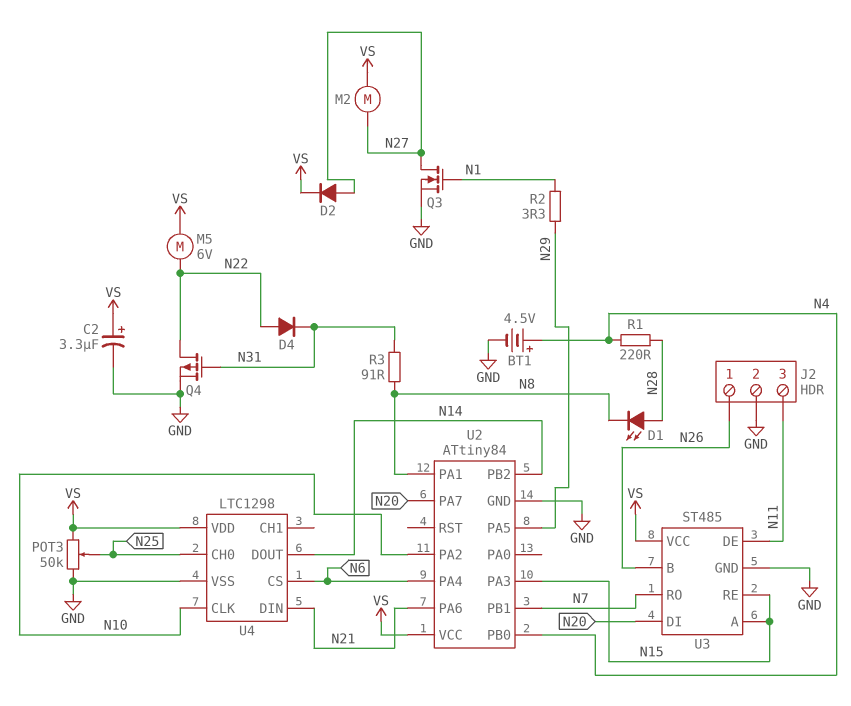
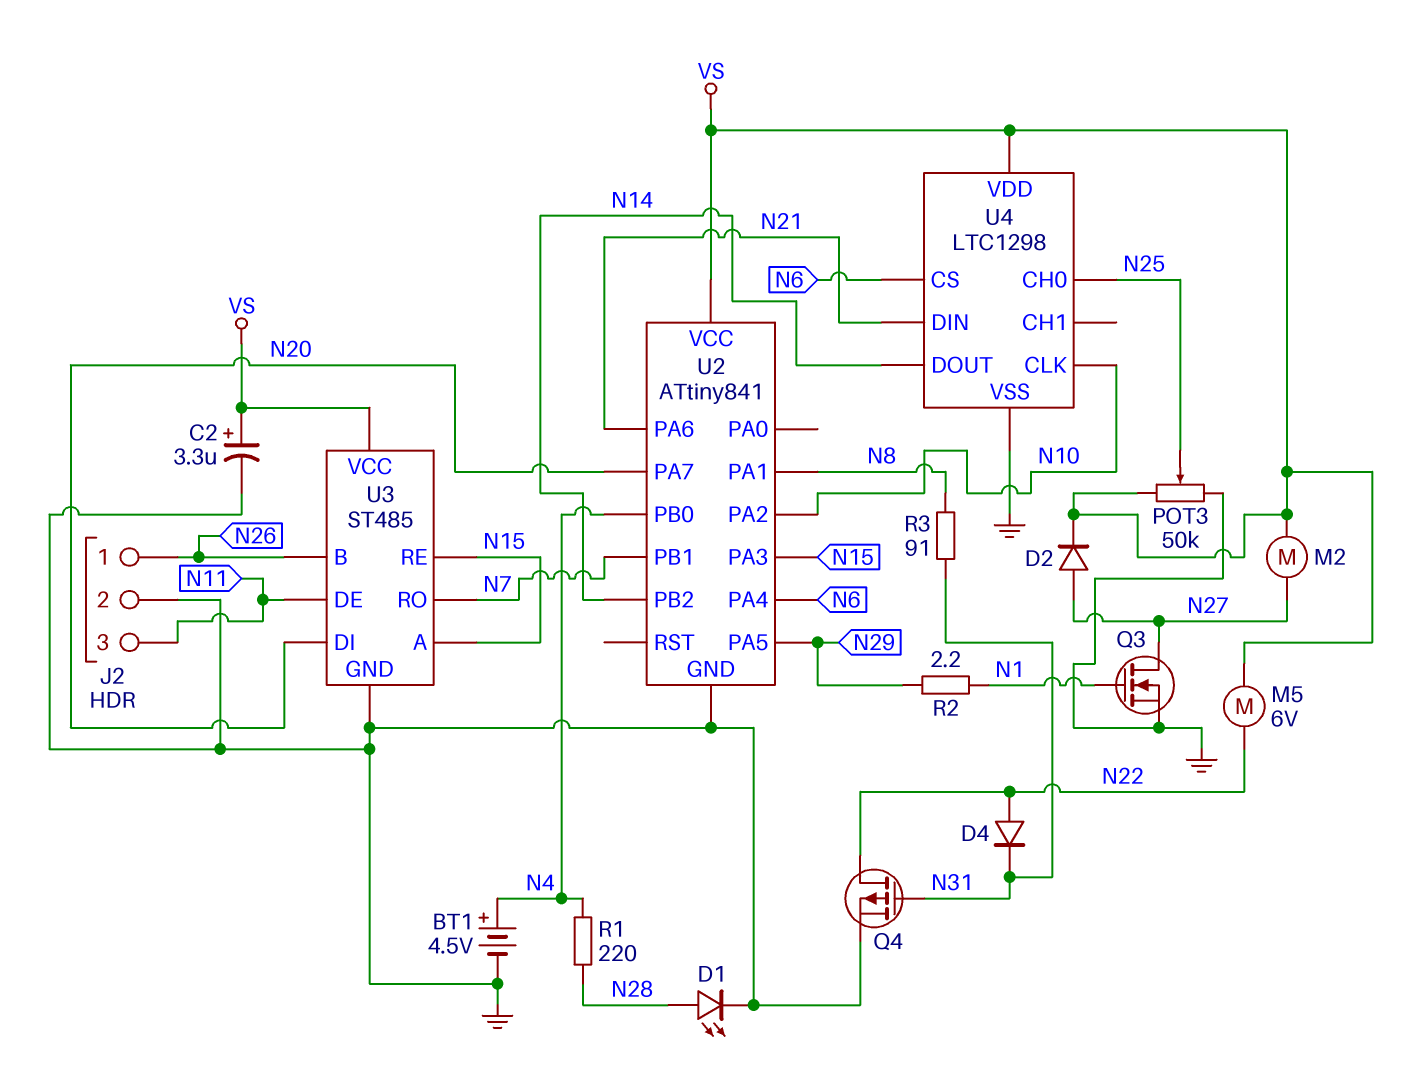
D1: LED (A N28, K N8) -> LED (A N28, K GND)
R2: 3.3 (N1, N29) -> 2.2 (N1, N29)
U2: ATtiny84 -> ATtiny841

